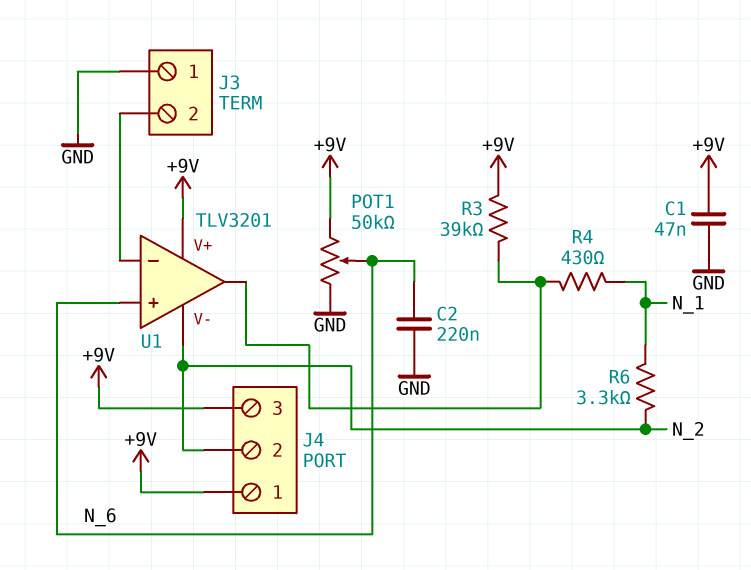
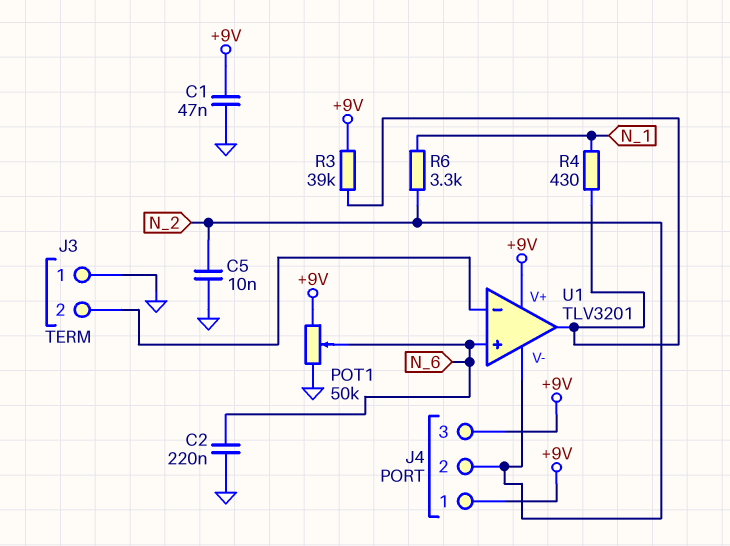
C5: none -> 10nF (GND, N_2)

